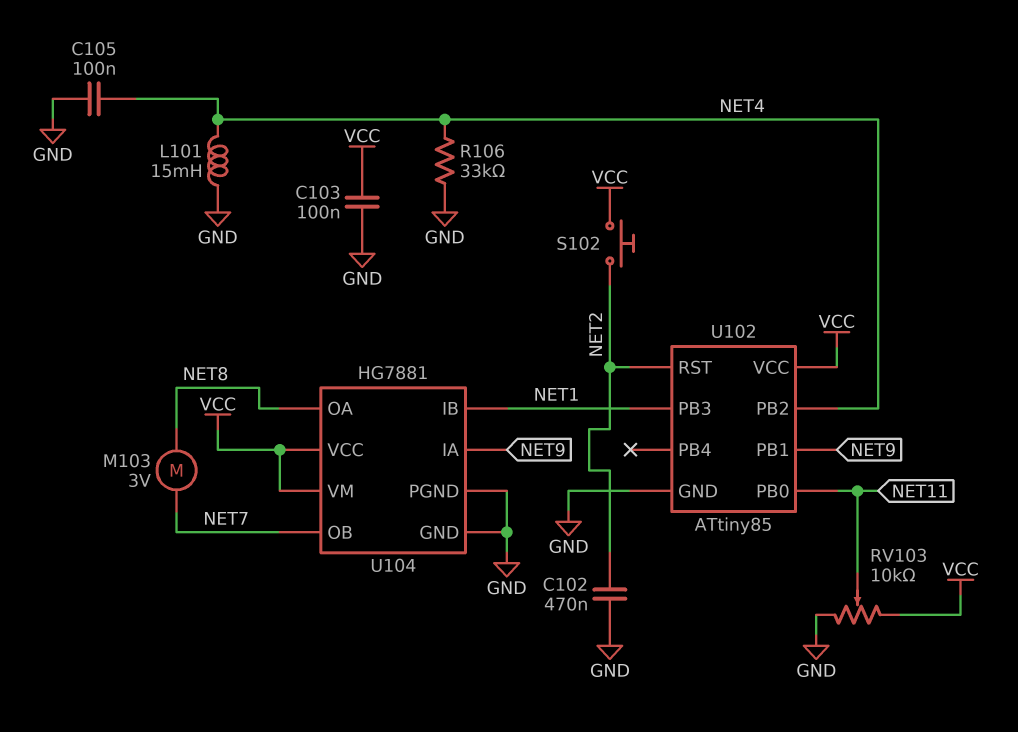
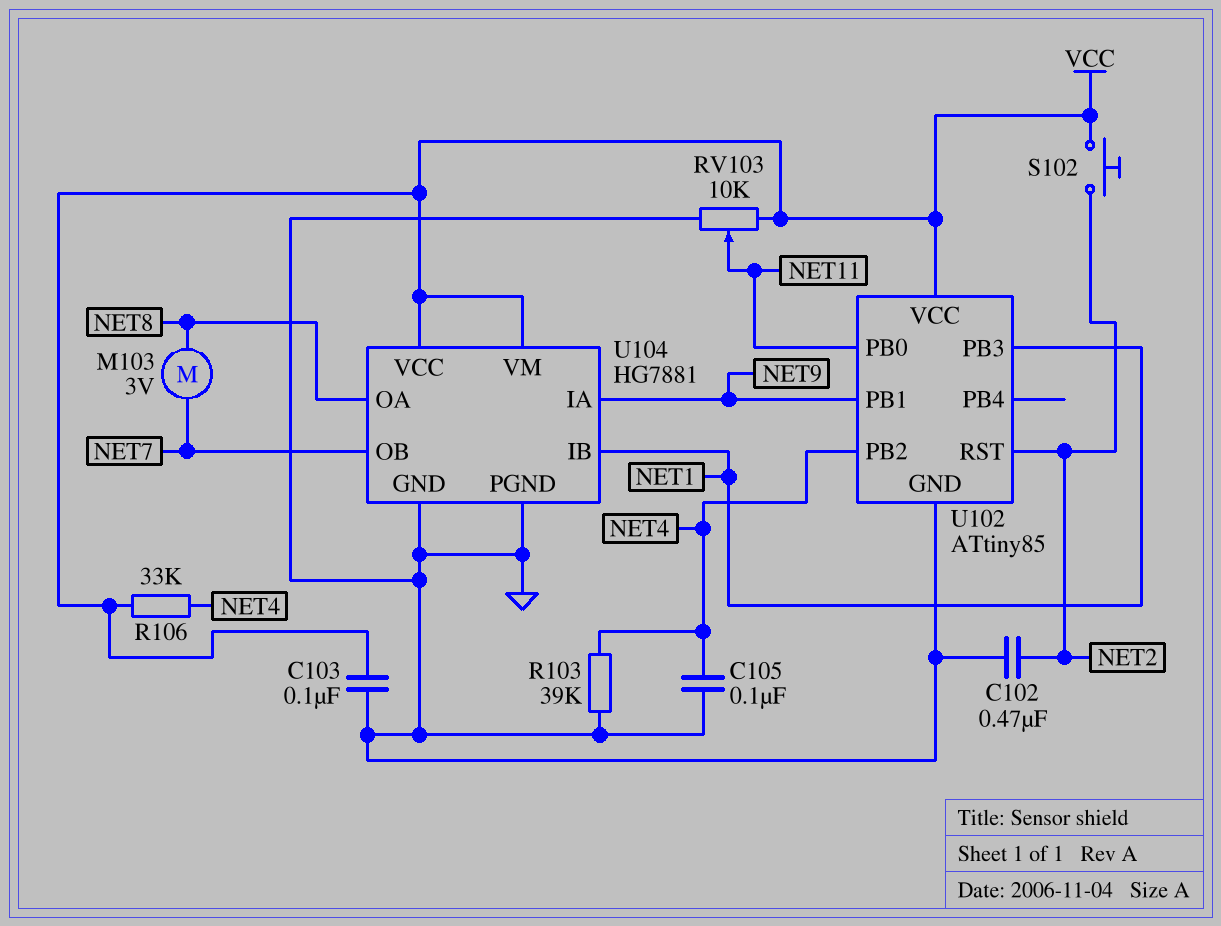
L101: 15mH (GND, NET4) -> none
R103: none -> 39k (GND, NET4)
R106: 33k (GND, NET4) -> 33k (NET4, VCC)

